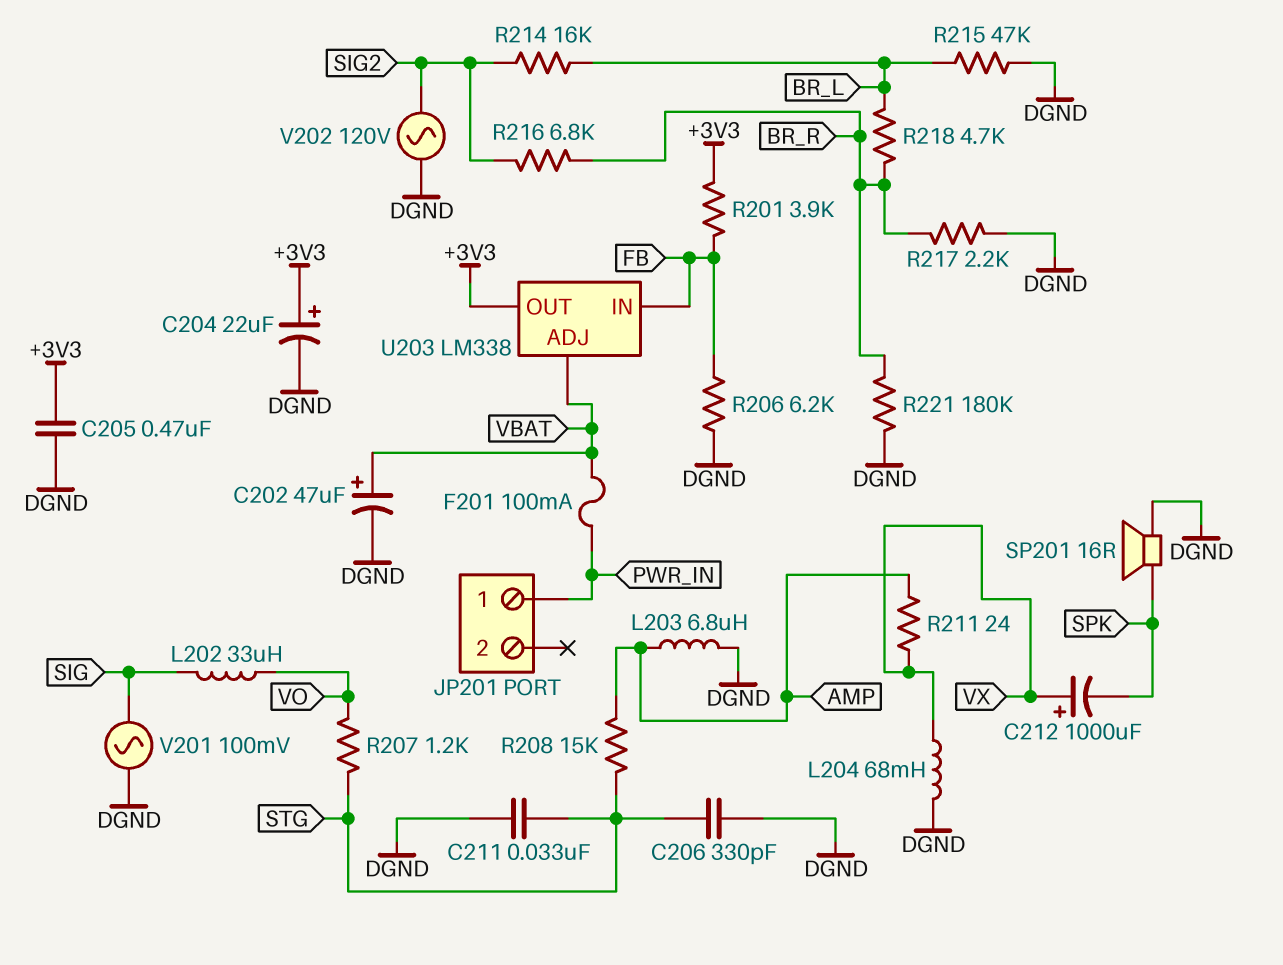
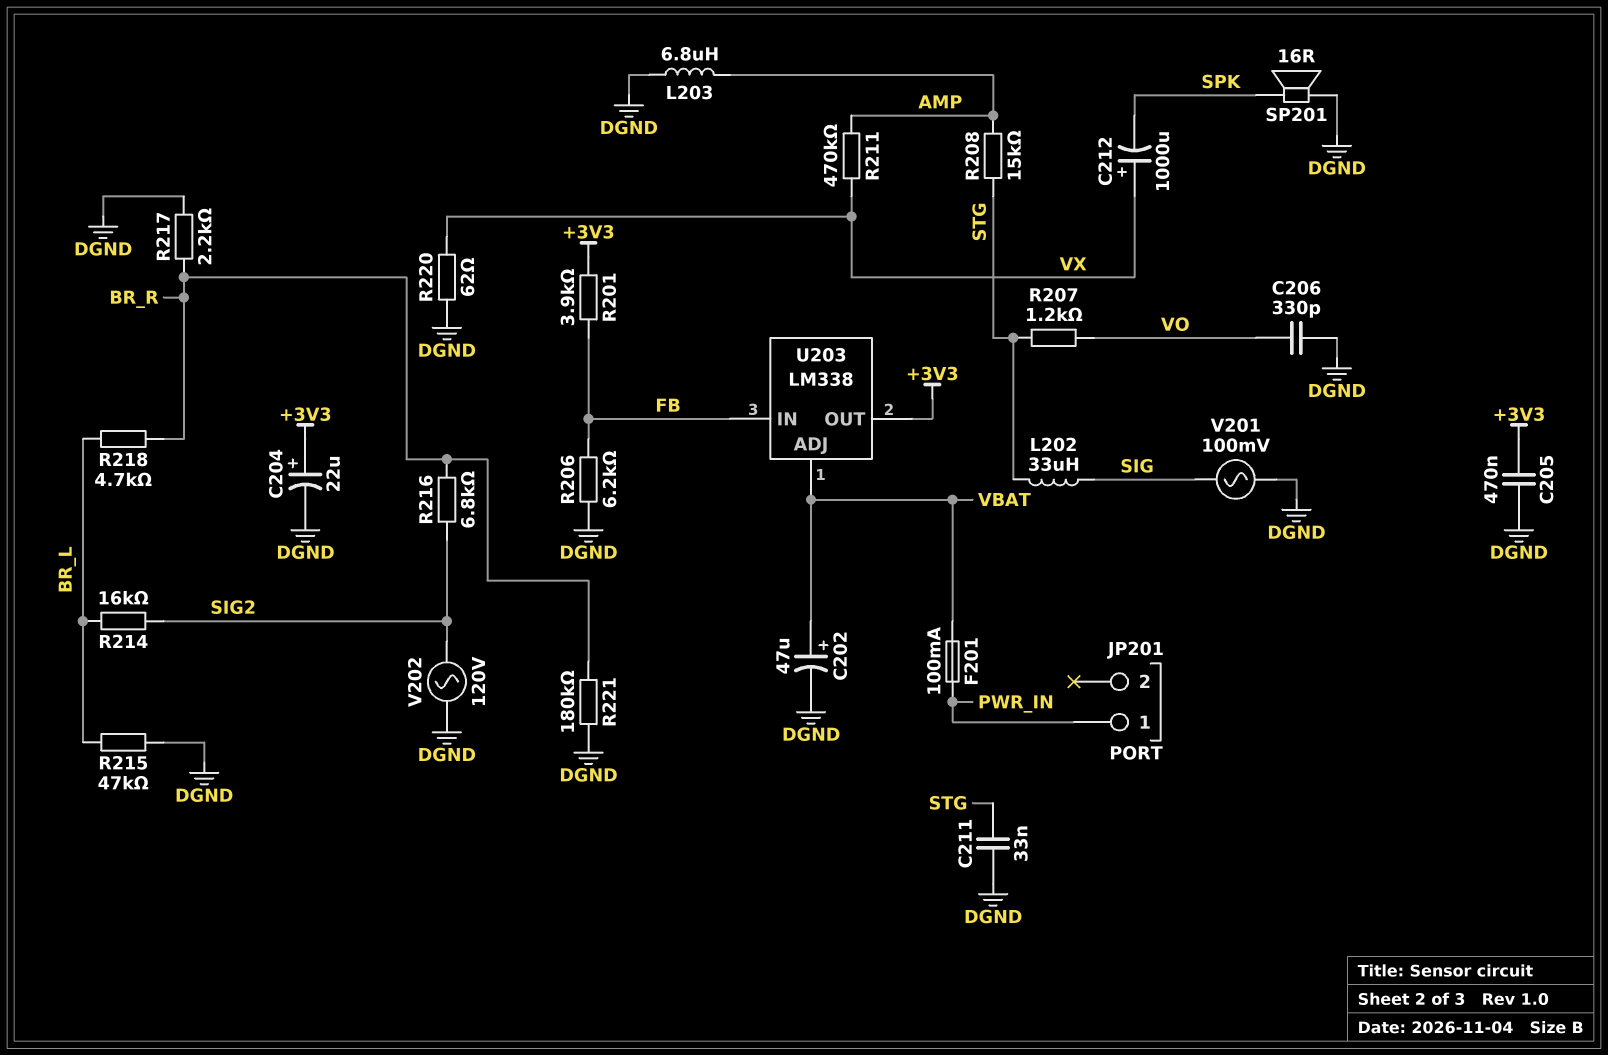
C206: 330pF (DGND, STG) -> 330pF (DGND, VO)
L202: 33uH (SIG, VO) -> 33uH (SIG, STG)
L204: 68mH (DGND, VX) -> none
R211: 24 (AMP, VX) -> 470k (AMP, VX)
R220: none -> 62 (DGND, VX)

